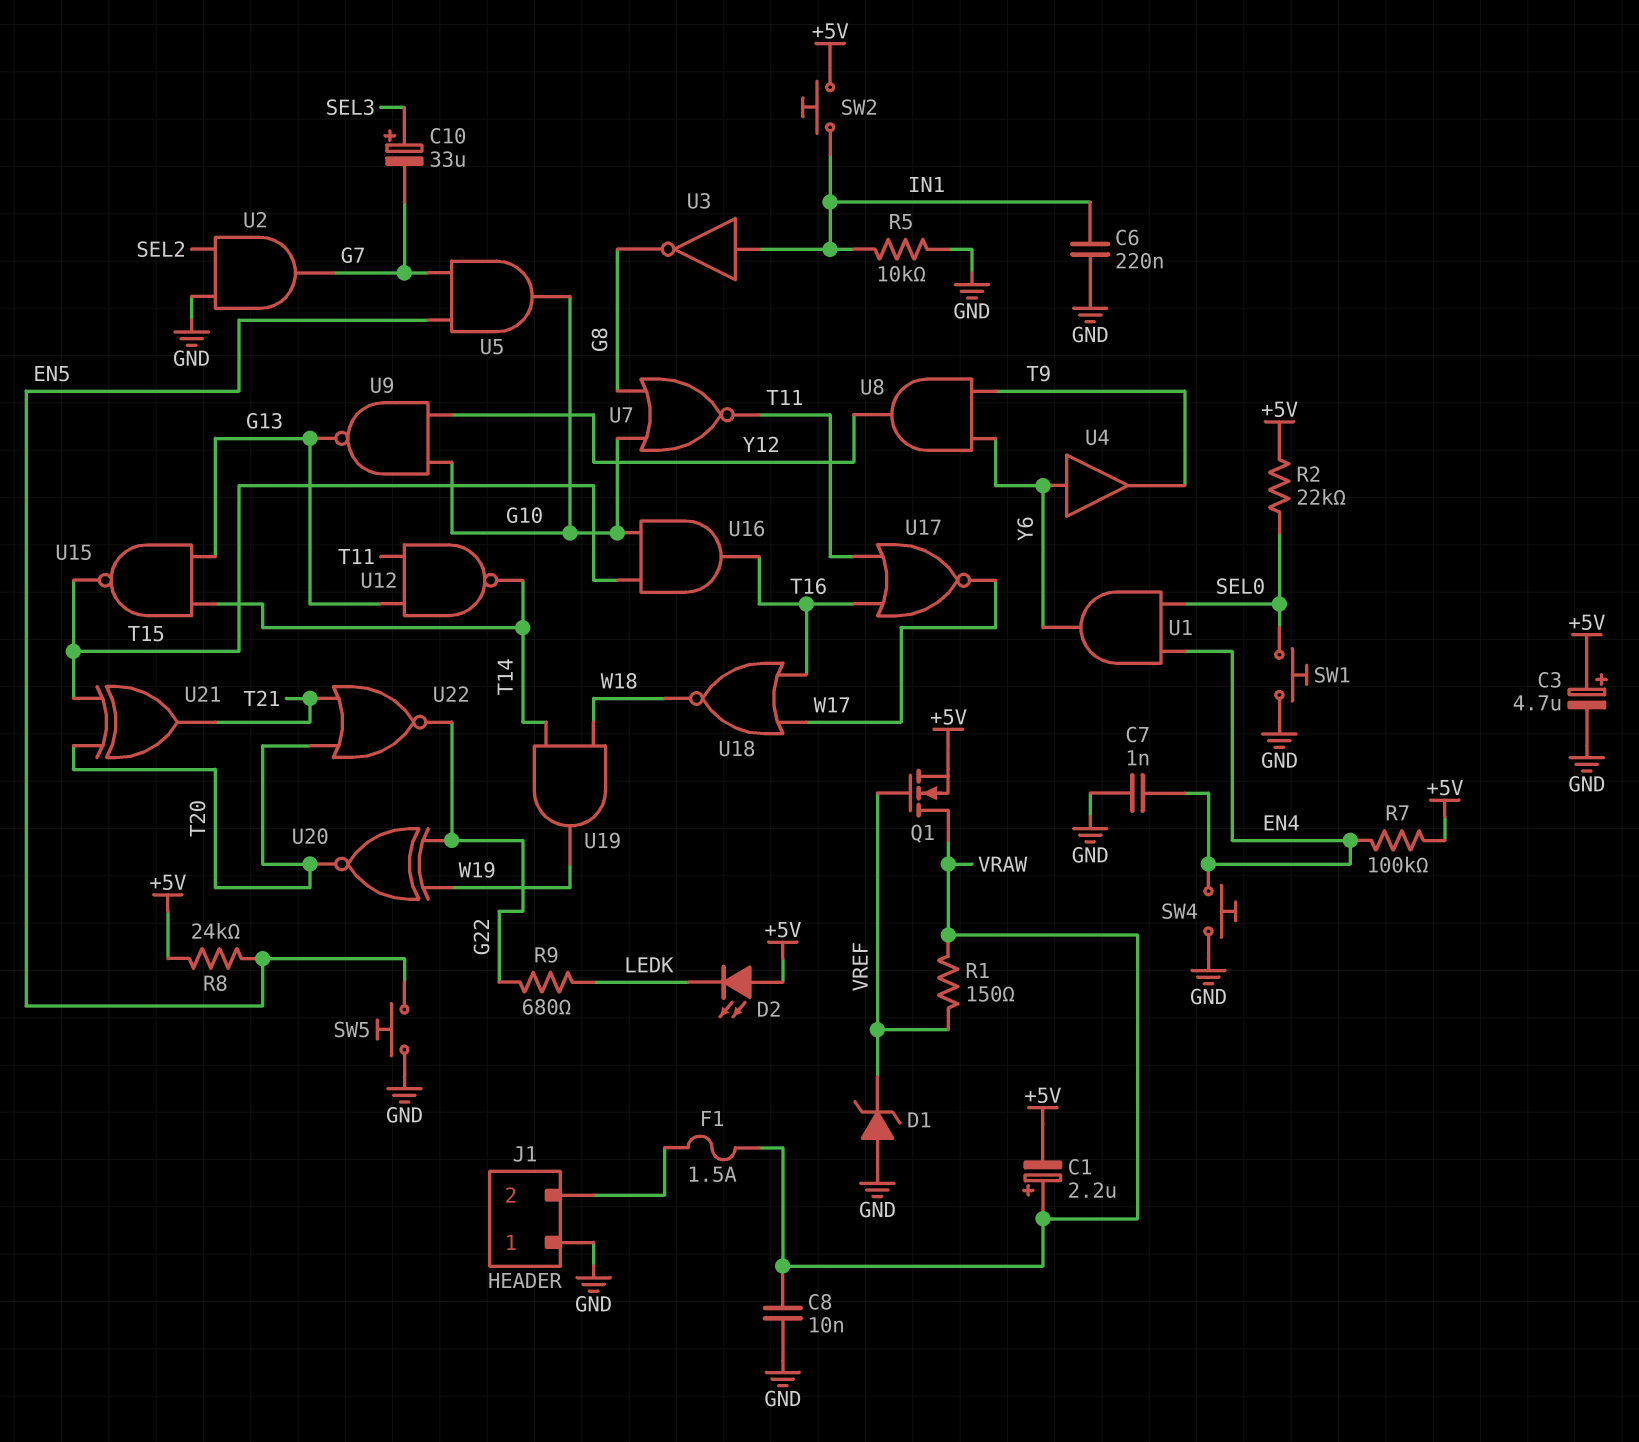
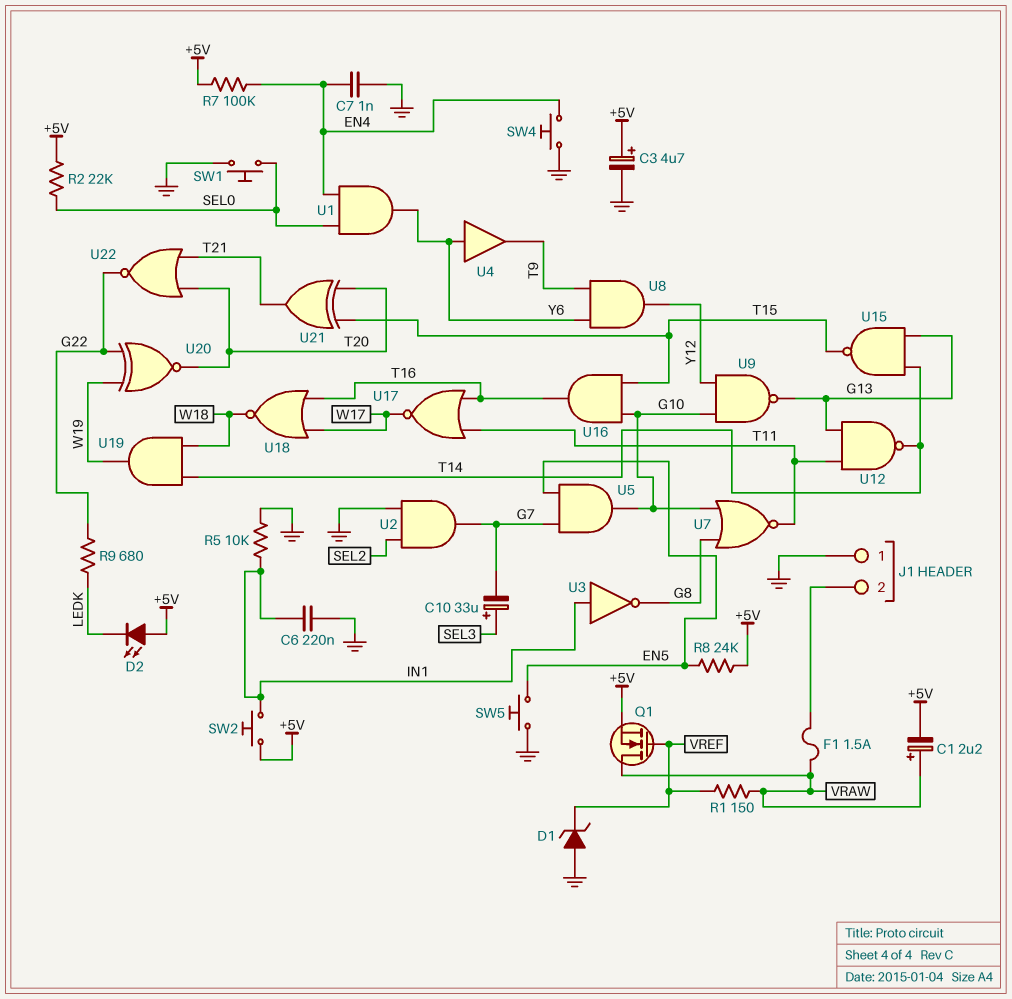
C8: 10nF (GND, VRAW) -> none

